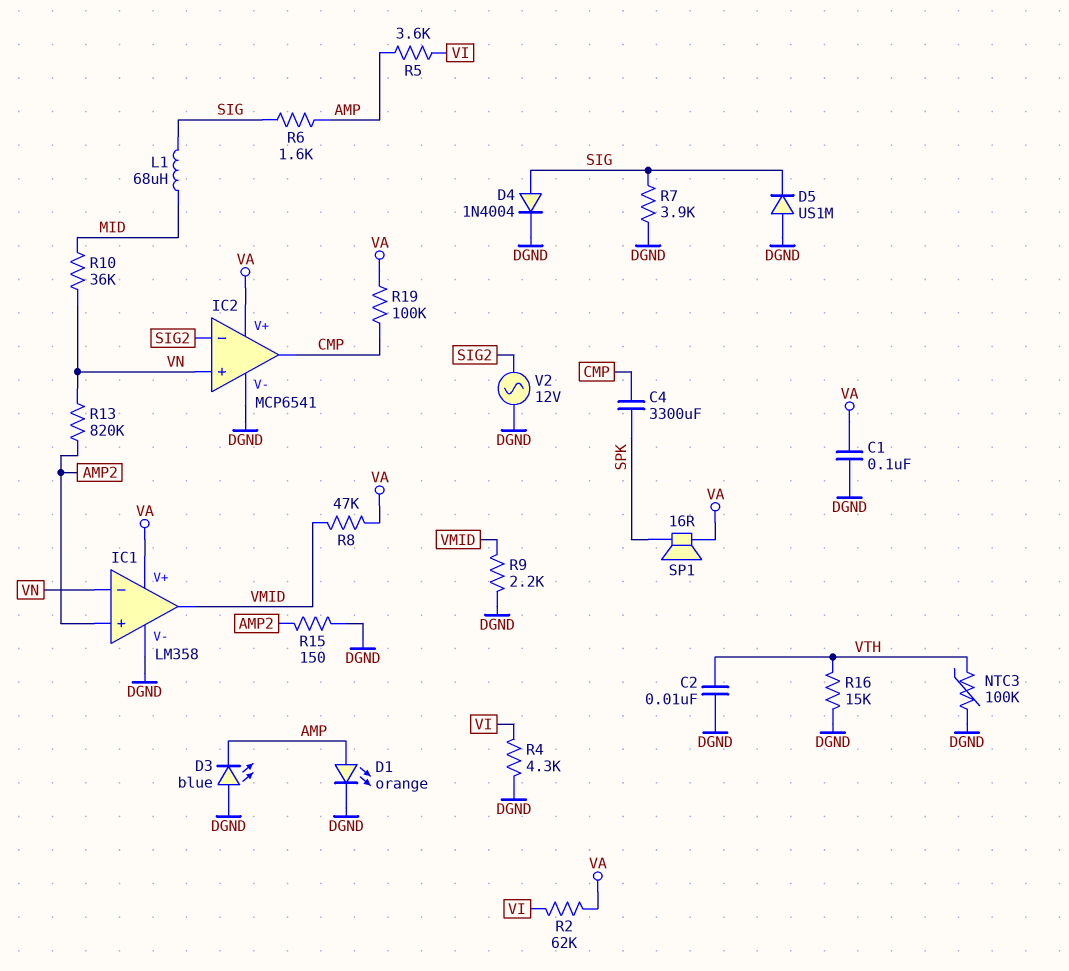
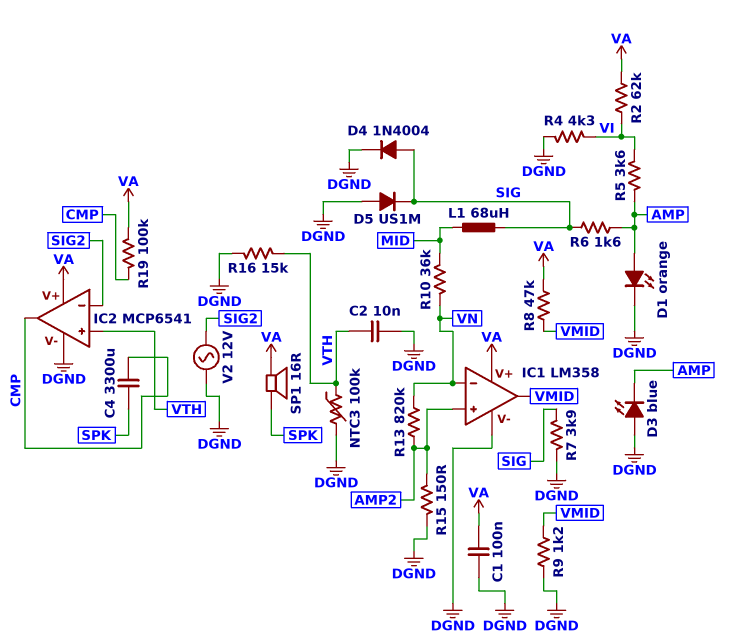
IC2 pin in+: VN -> VTH
R9: 2.2k (DGND, VMID) -> 1.2k (DGND, VMID)

